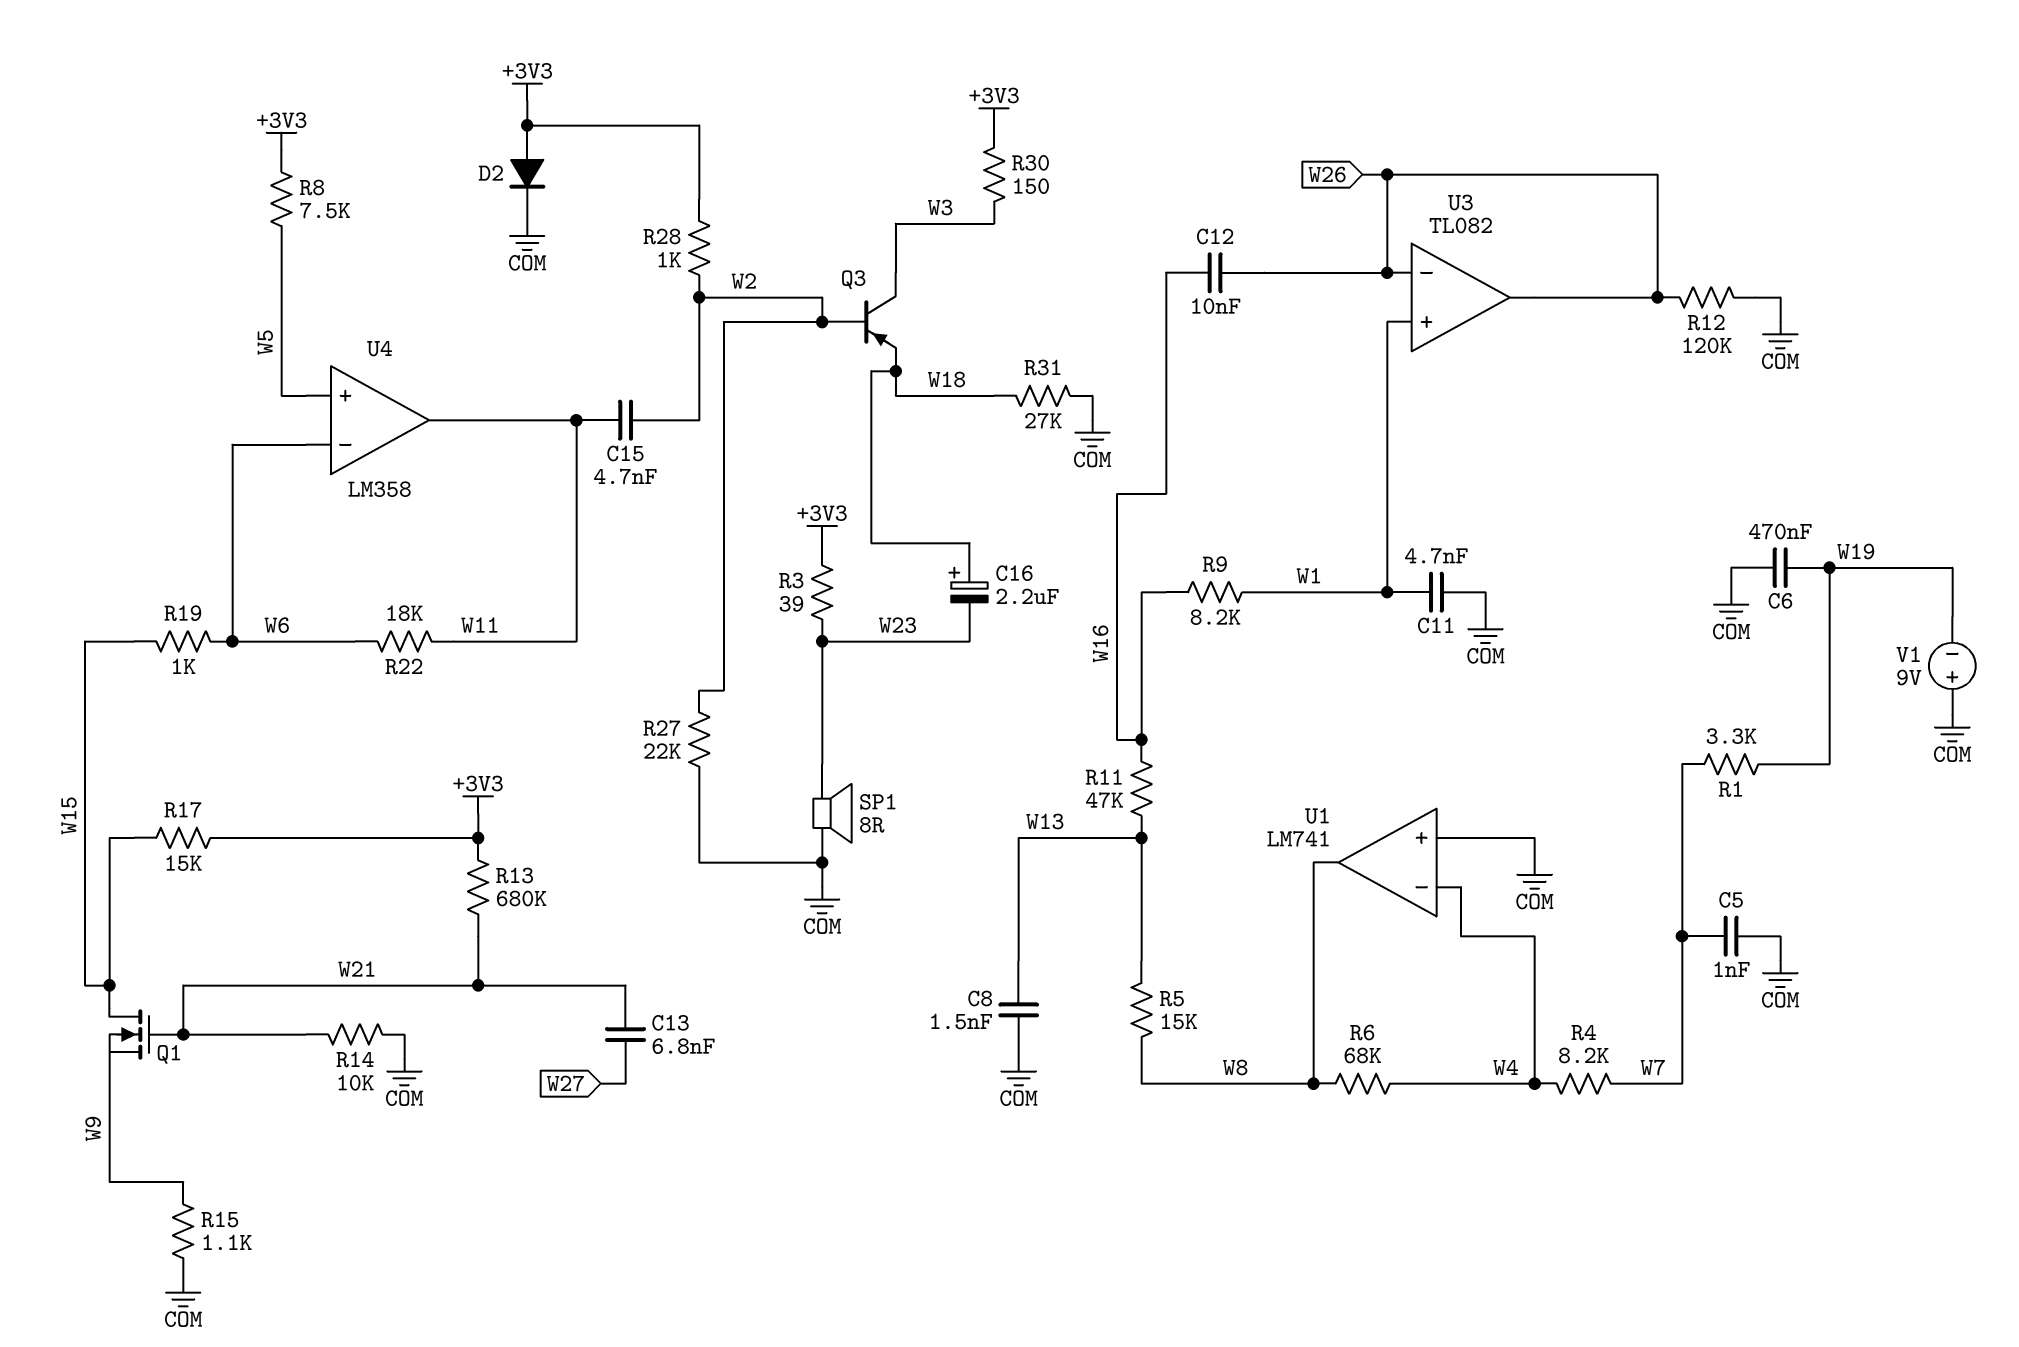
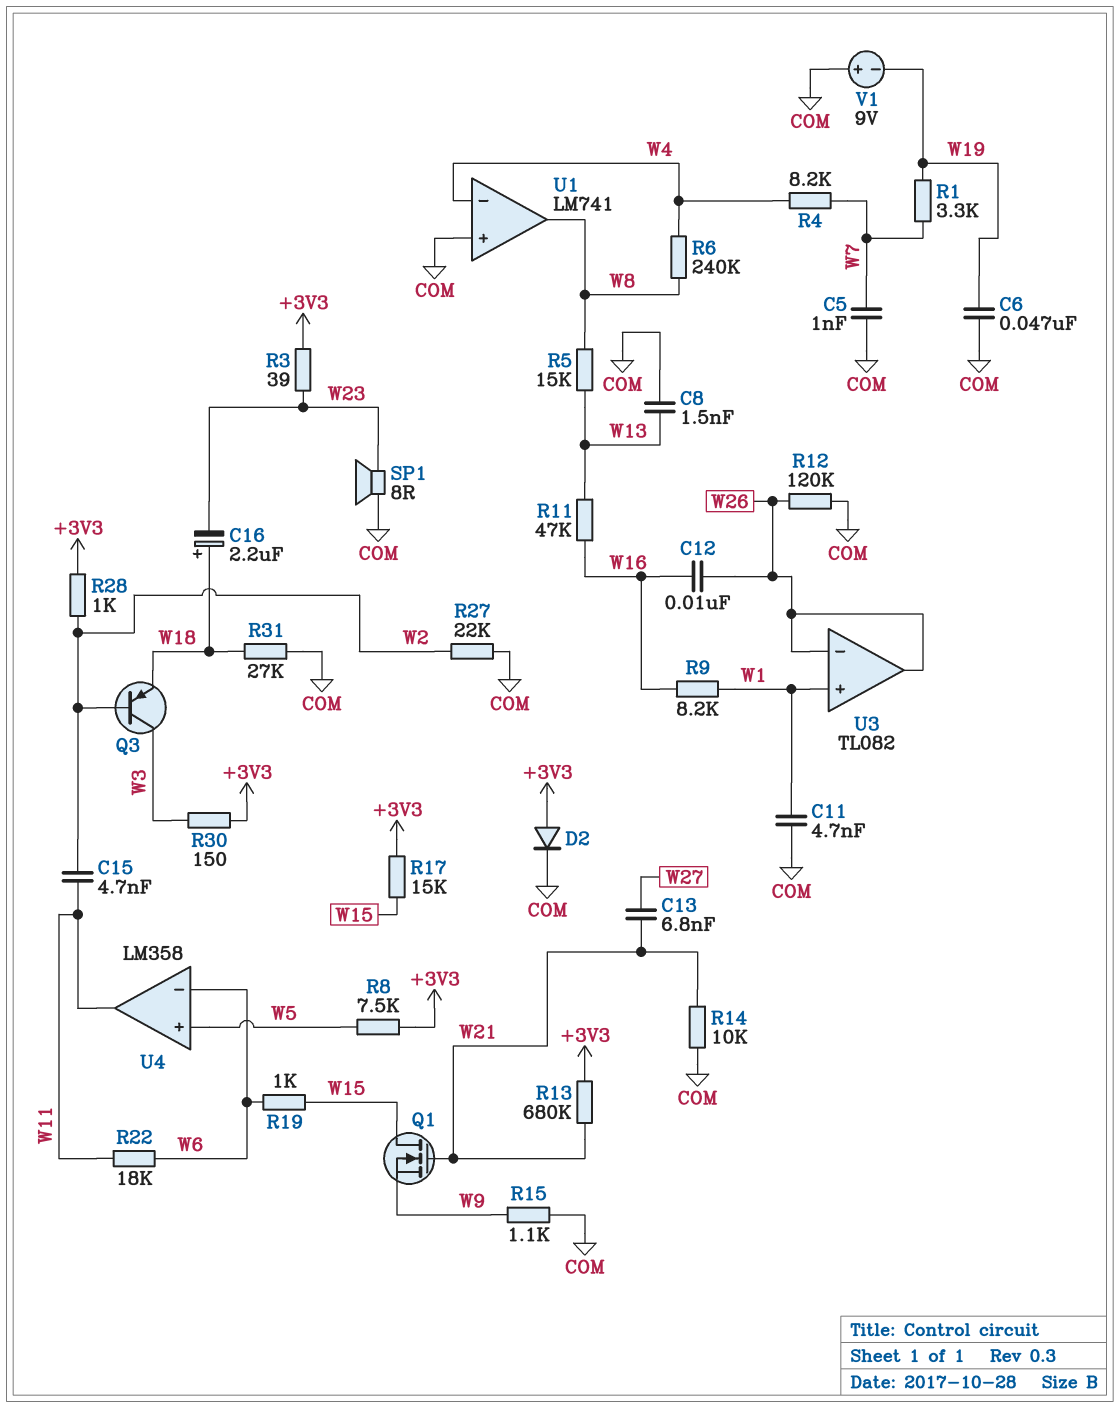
C6: 470nF (COM, W19) -> 47nF (COM, W19)
R6: 68k (W4, W8) -> 240k (W4, W8)

